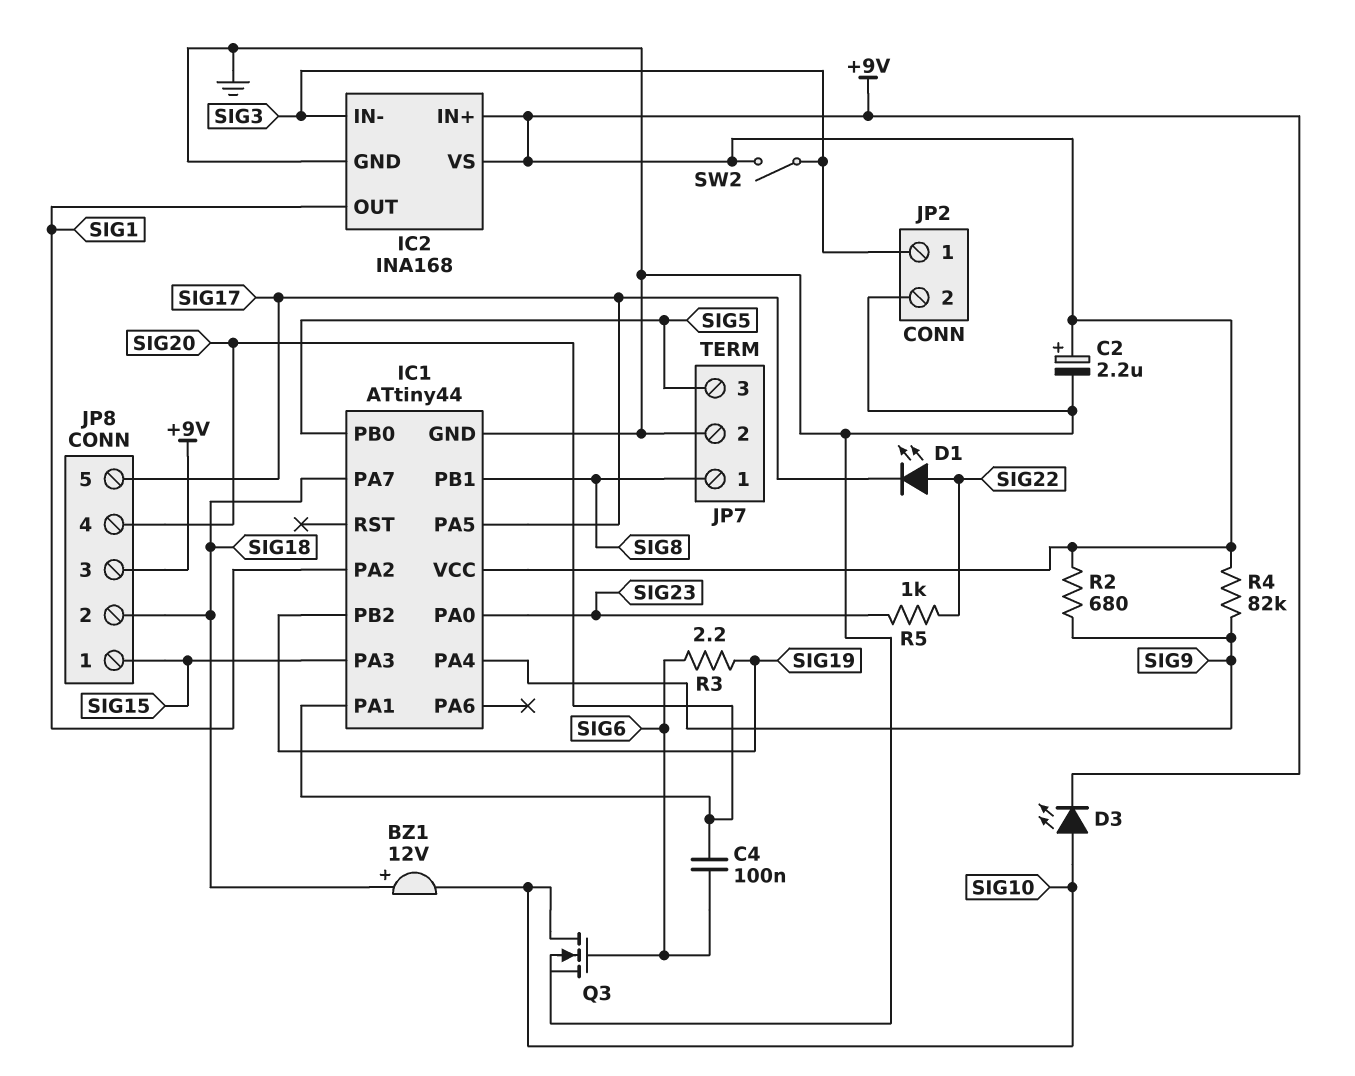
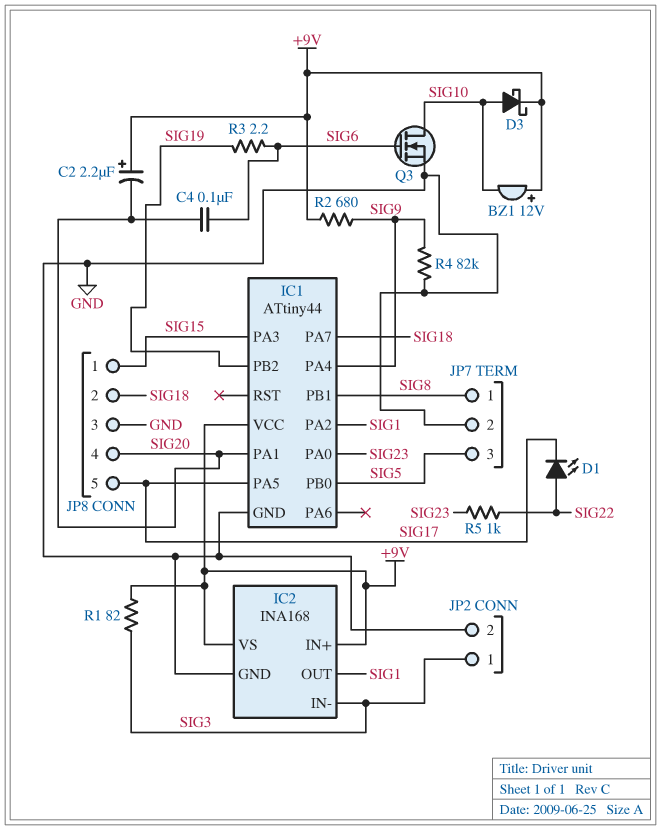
BZ1: buzzer 12V (plus SIG18, minus SIG10) -> buzzer 12V (plus +9V, minus SIG10)
C2: 2.2uF (plus +9V, minus GND) -> 2.2uF (plus +9V, minus SIG20)
D3: LED (A SIG10, K +9V) -> schottky (A SIG10, K +9V)
JP8 pin 3: +9V -> GND
R1: none -> 82 (+9V, SIG3)
R4: 82k (+9V, SIG9) -> 82k (GND, SIG9)
SW2: switch (+9V, SIG3) -> none

